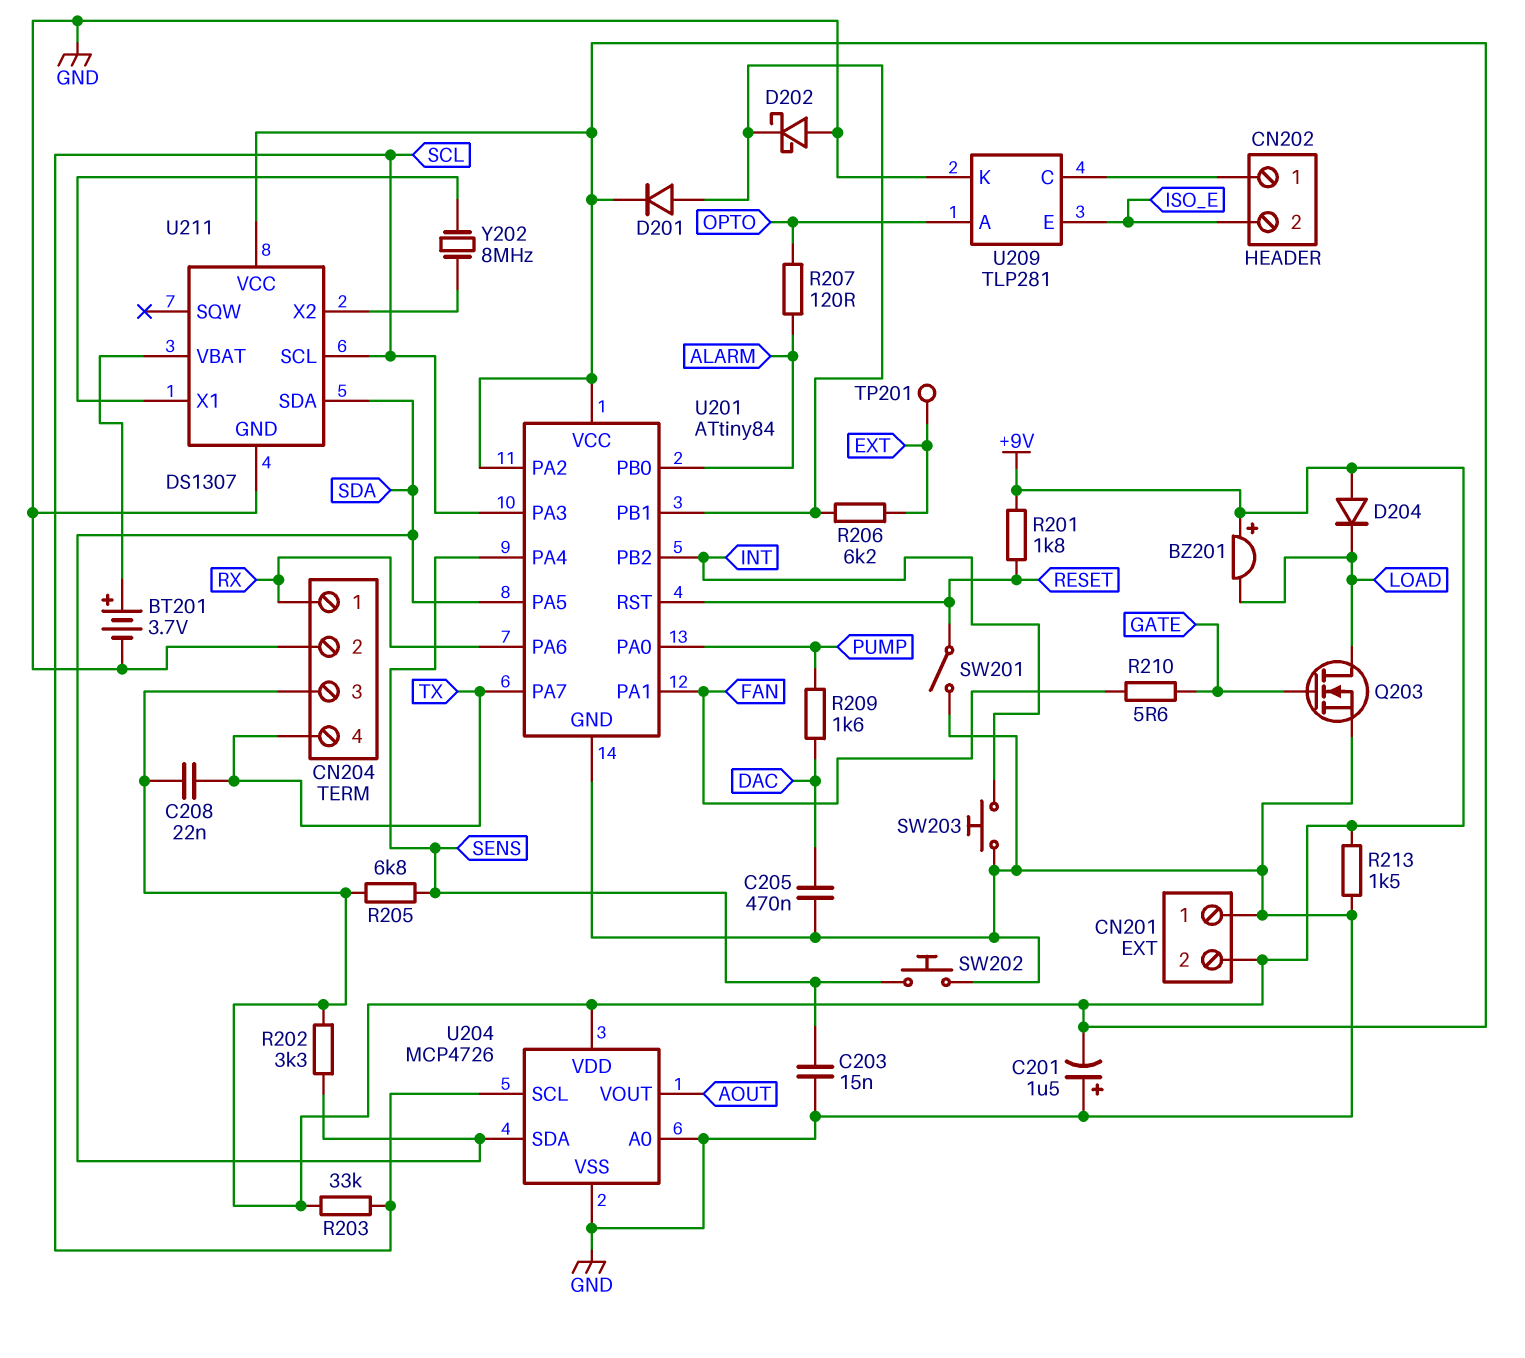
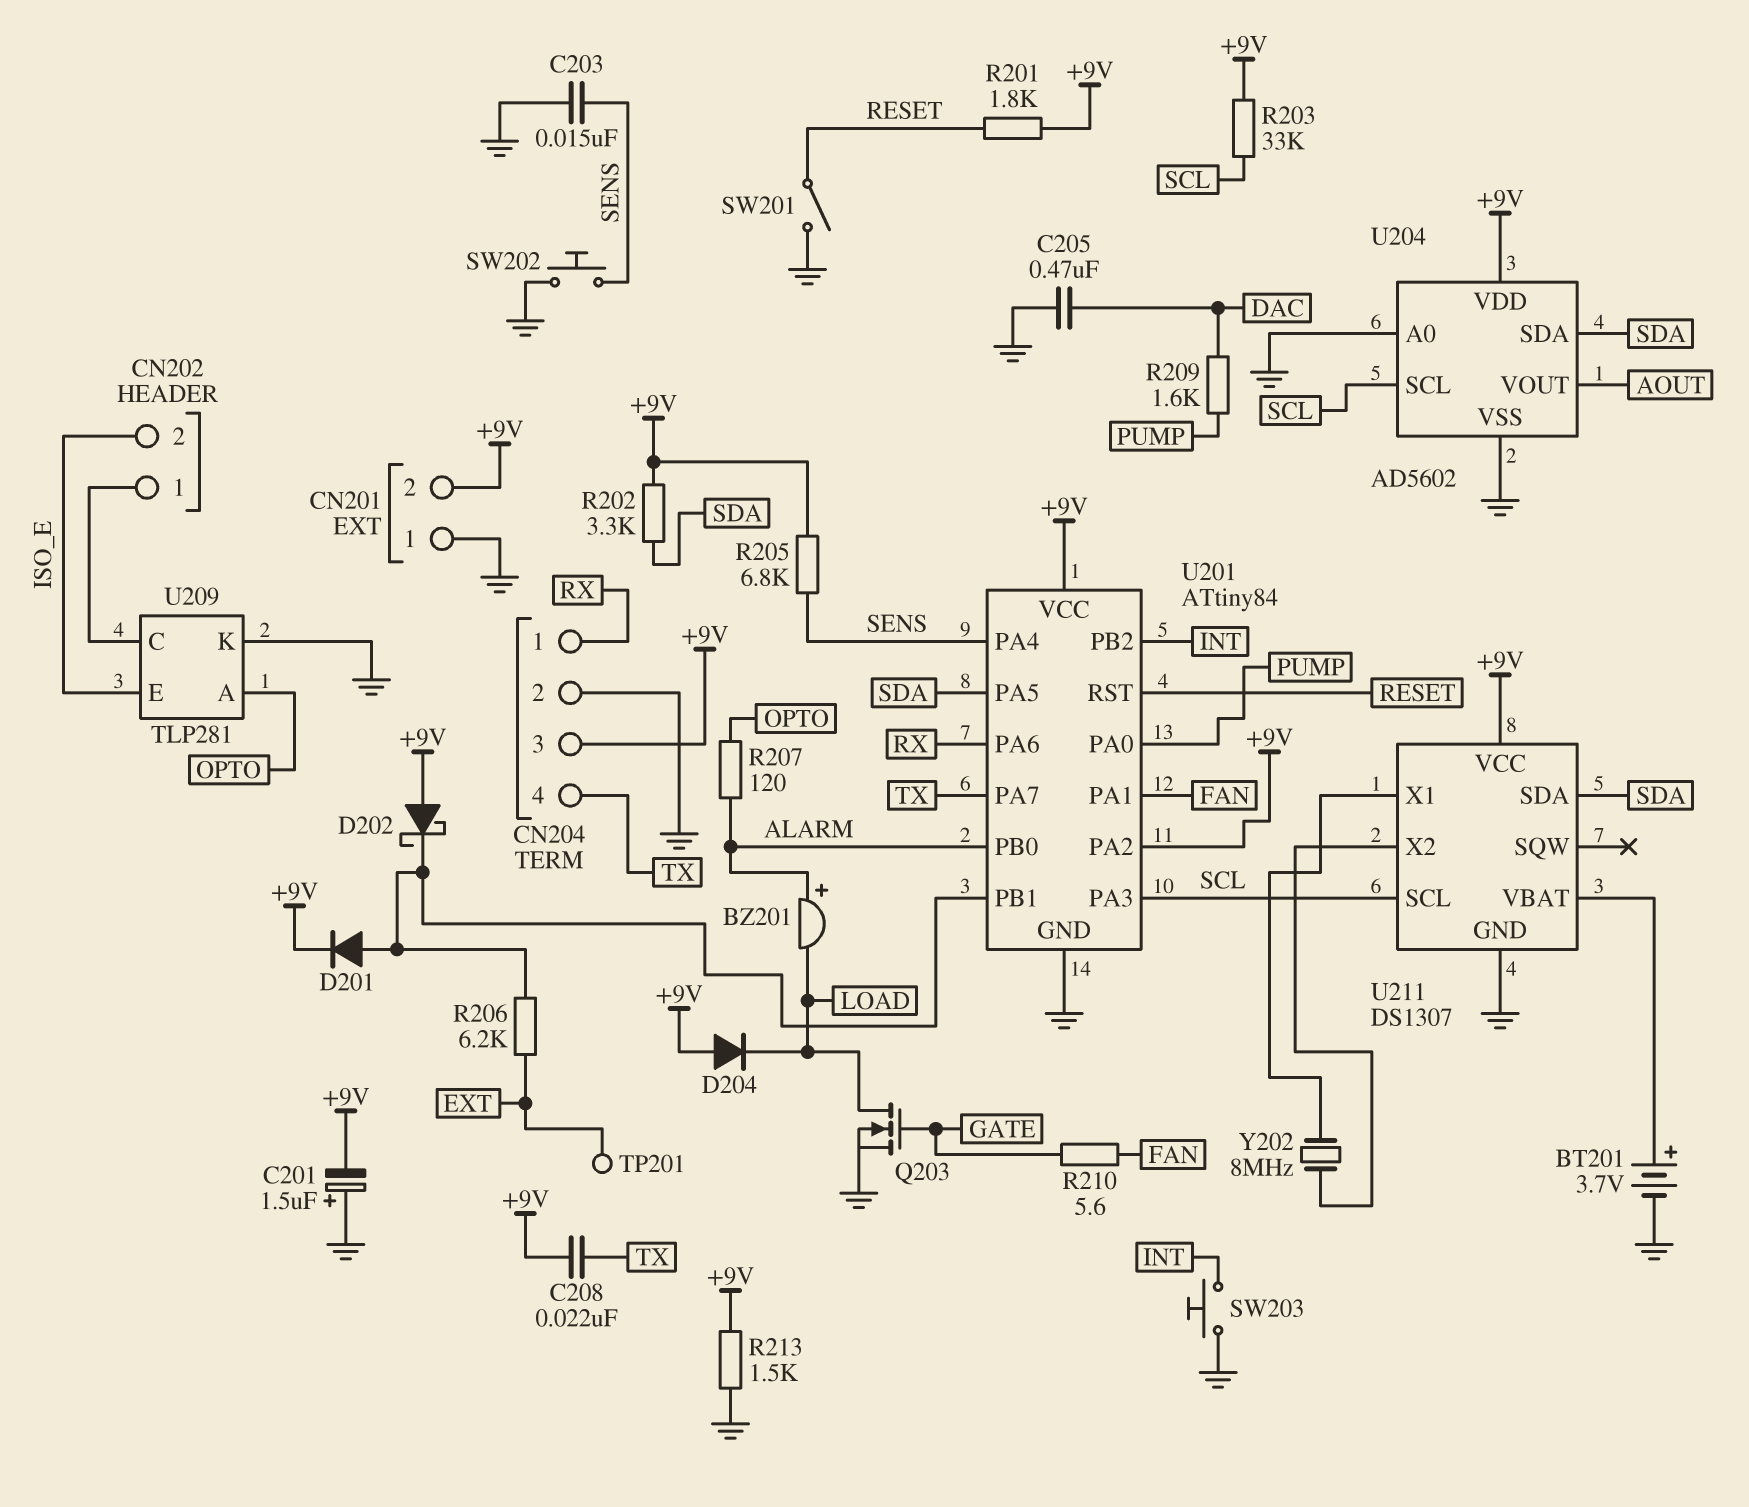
BZ201: buzzer (plus +9V, minus LOAD) -> buzzer (plus ALARM, minus LOAD)
D202: schottky (A GND, K U201/PB1) -> schottky (A +9V, K U201/PB1)
U204: MCP4726 -> AD5602

